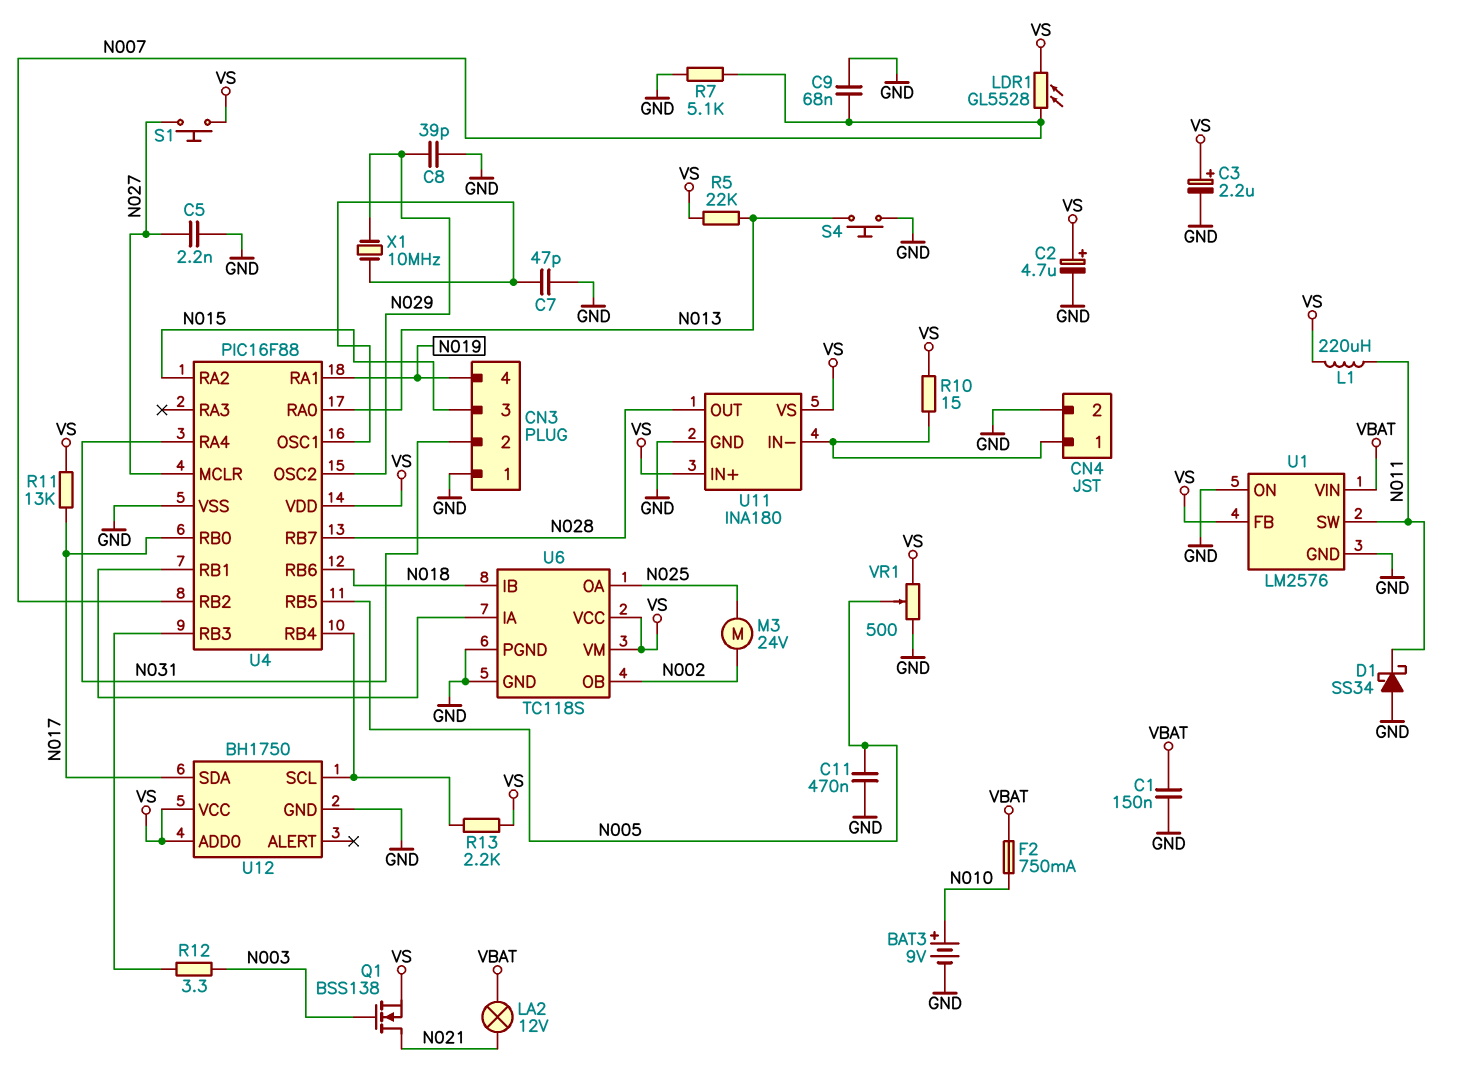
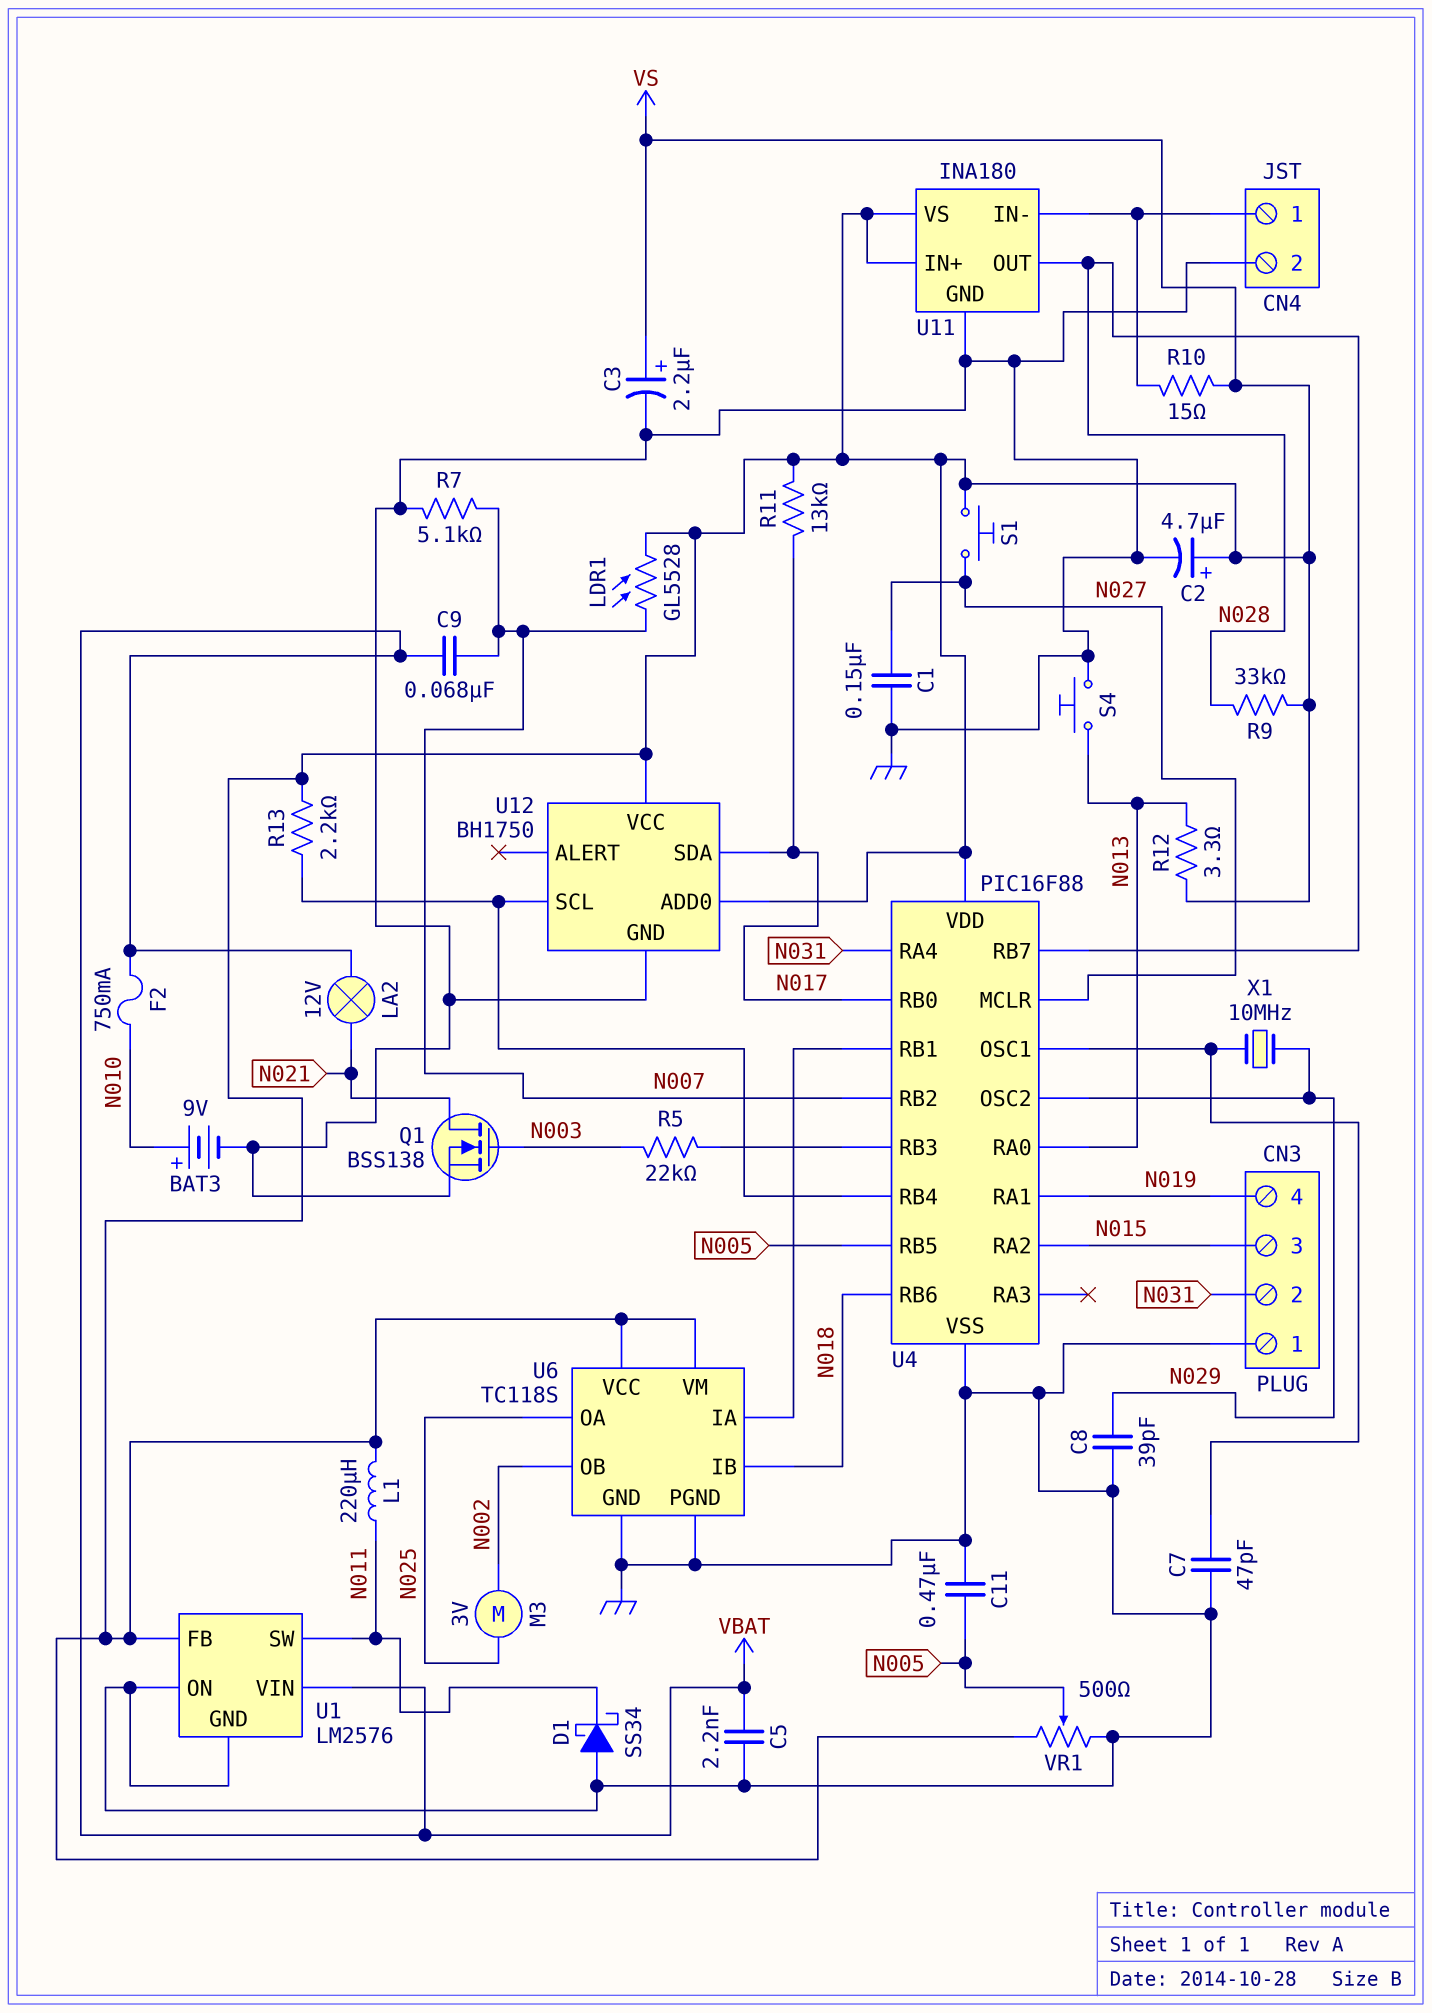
C1: 150nF (GND, VBAT) -> 150nF (GND, N027)
C5: 2.2nF (GND, N027) -> 2.2nF (GND, VBAT)
C9: 68nF (GND, N007) -> 68nF (N007, VBAT)
M3: motor 24V (N002, N025) -> motor 3V (N002, N025)
Q1: NMOS BSS138 (G N003, D N021, S VS) -> NMOS BSS138 (G N003, D N021, S GND)
R5: 22k (N013, VS) -> 22k (N003, U4/RB3)
R9: none -> 33k (N028, VS)
R12: 3.3 (N003, U4/RB3) -> 3.3 (N013, VS)

